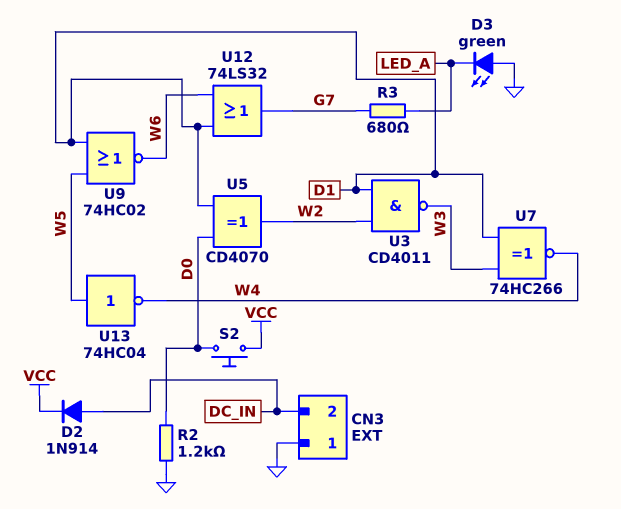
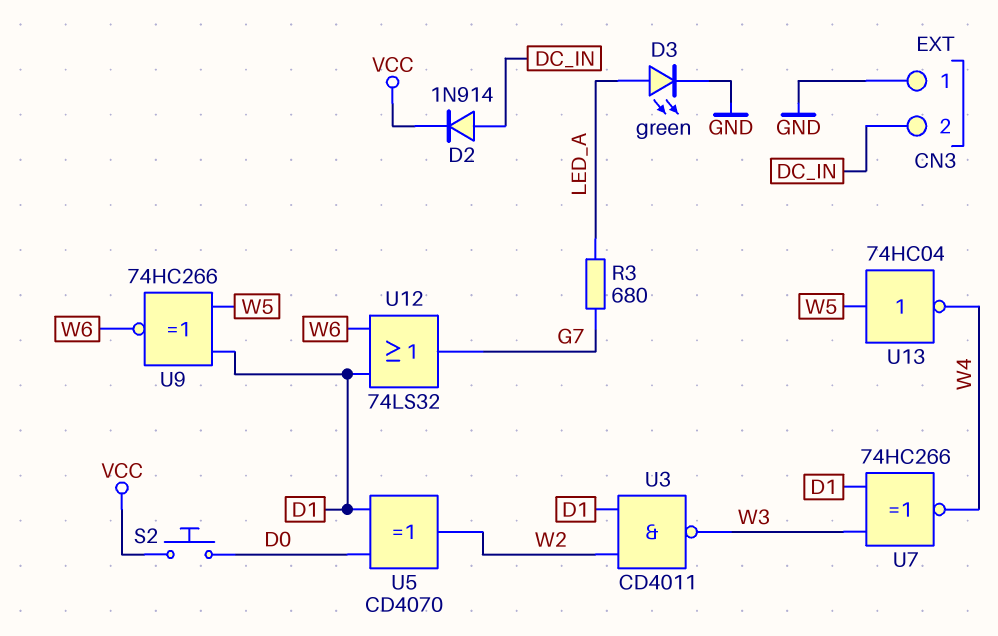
D3: LED green (A GND, K LED_A) -> LED green (A LED_A, K GND)
R2: 1.2k (D0, GND) -> none
U9: NOR 74HC02 (in D1, in W5, out W6) -> XNOR 74HC266 (in D1, in W5, out W6)

